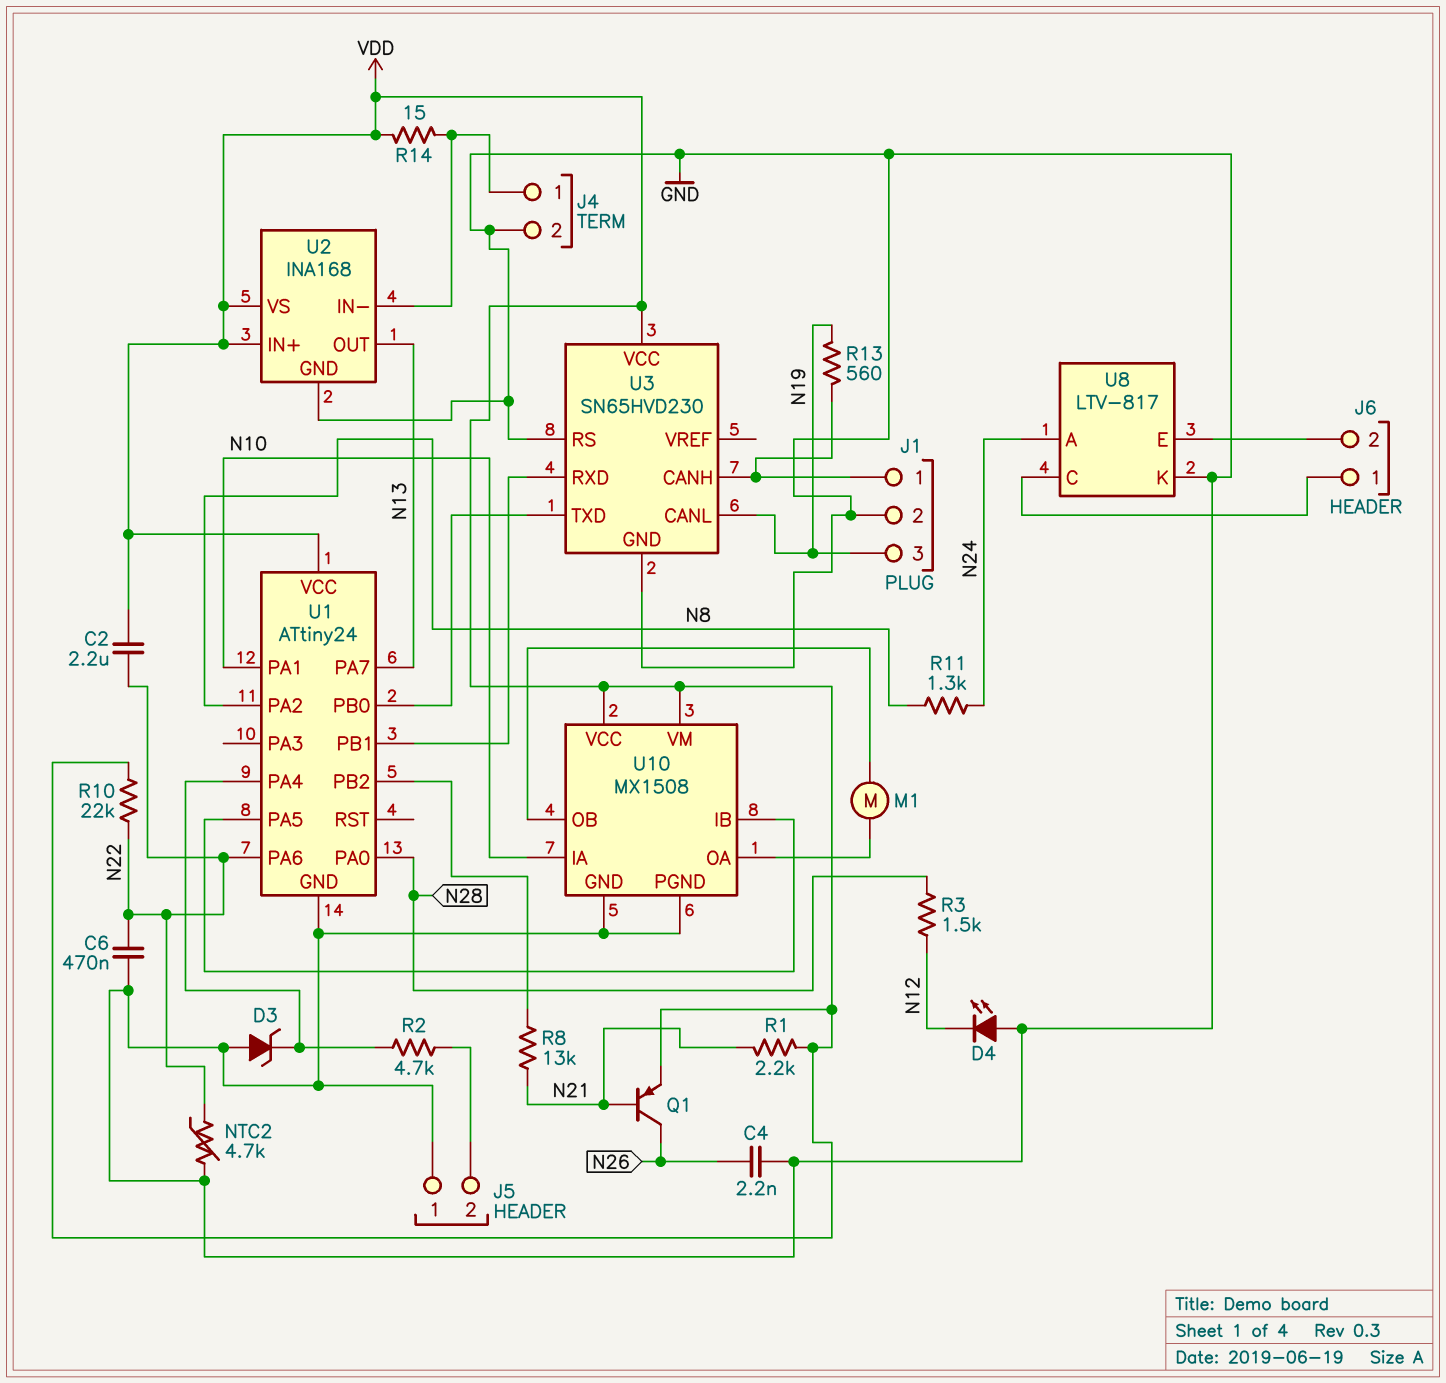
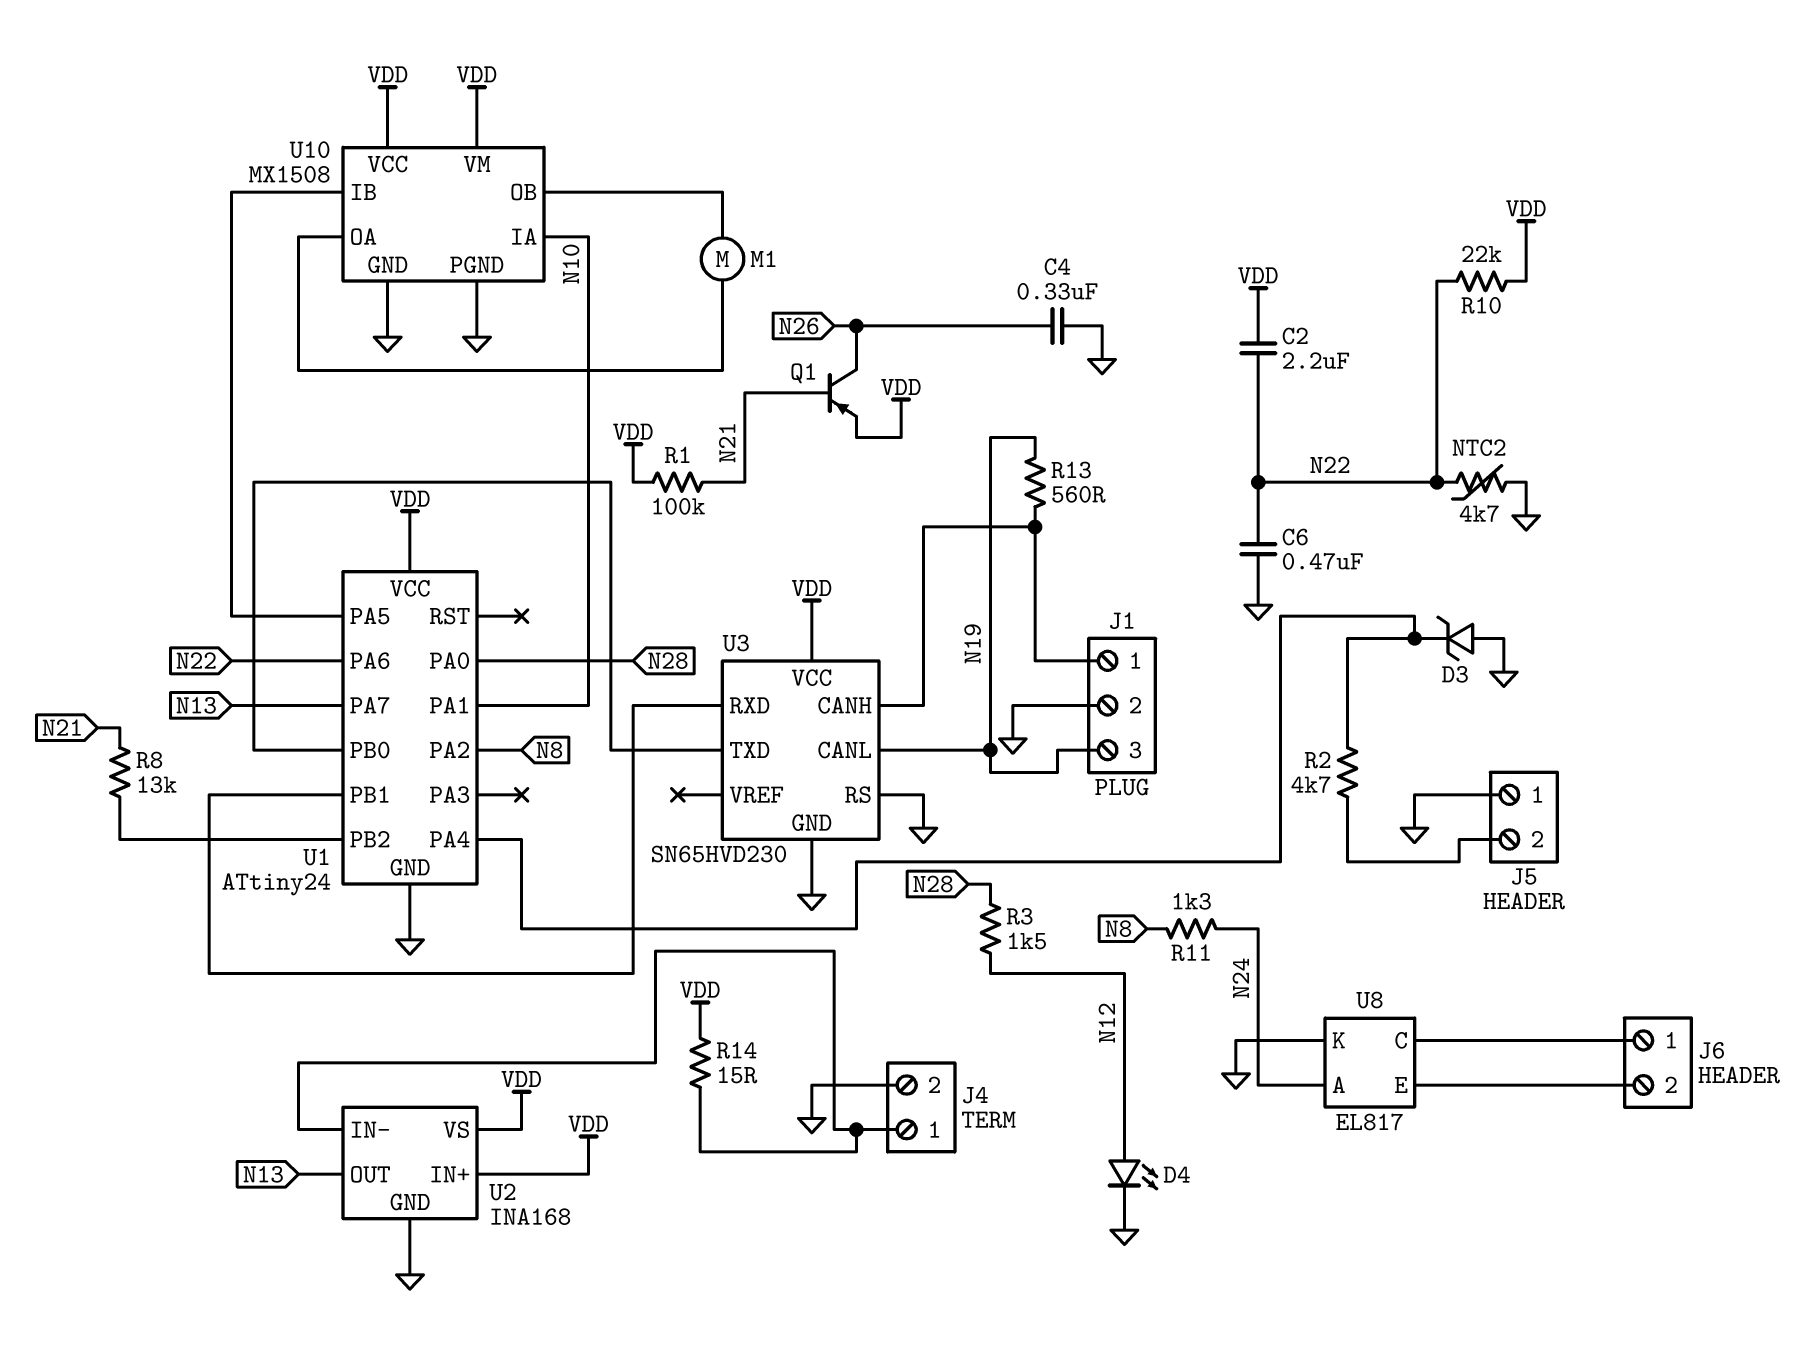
C4: 2.2nF (GND, N26) -> 330nF (GND, N26)
D4: LED (A GND, K N12) -> LED (A N12, K GND)
R1: 2.2k (N21, VDD) -> 100k (N21, VDD)
U8: LTV-817 -> EL817

